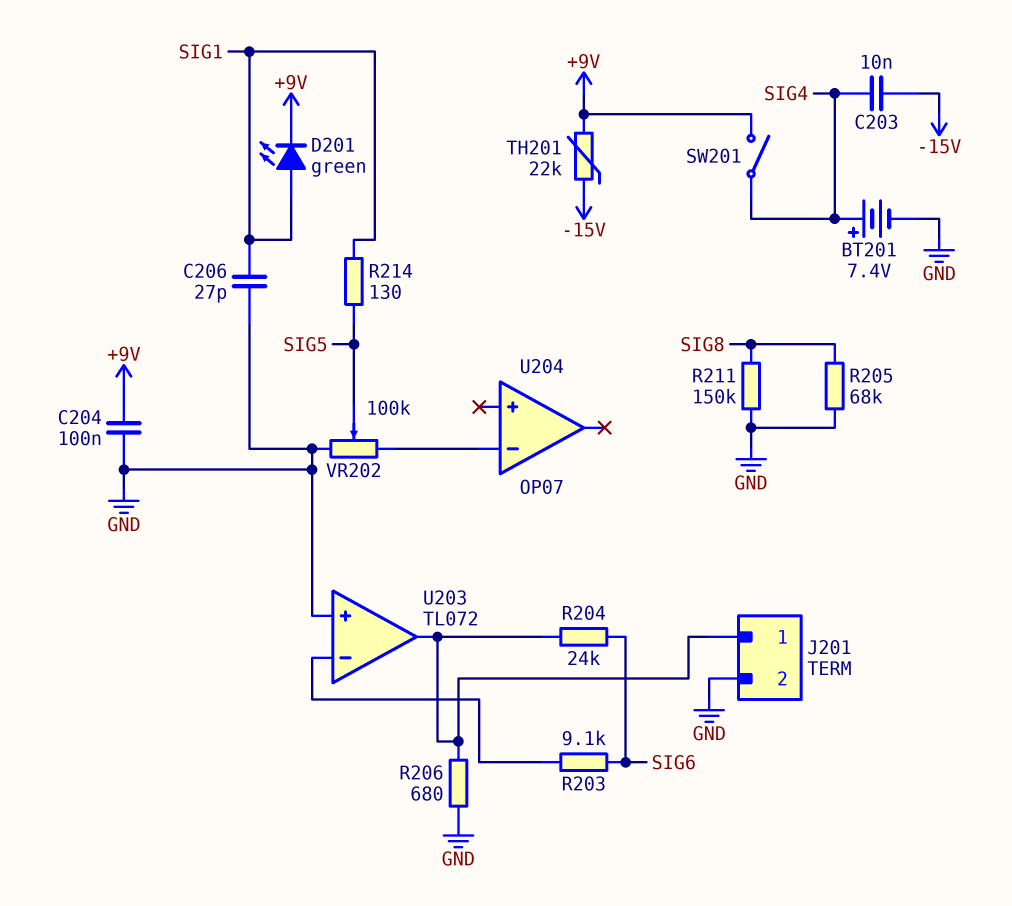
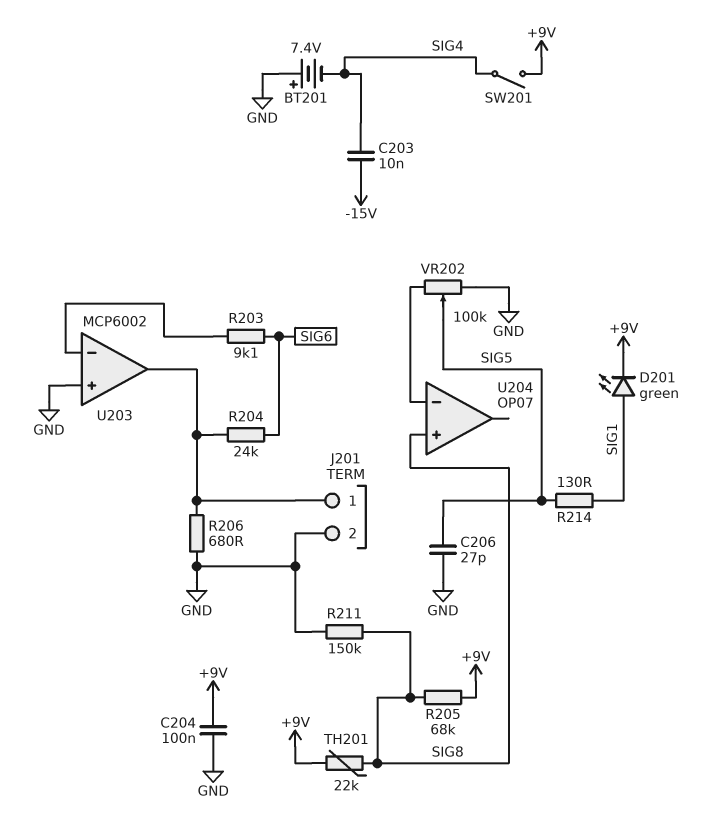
BT201: 7.4V (plus SIG4, minus GND) -> 7.4V (plus GND, minus SIG4)
C206: 27pF (GND, SIG1) -> 27pF (GND, SIG5)
R205: 68k (GND, SIG8) -> 68k (+9V, SIG8)
TH201: 22k (+9V, -15V) -> 22k (+9V, SIG8)
U203: TL072 -> MCP6002
U204 pin in+: none -> SIG8

